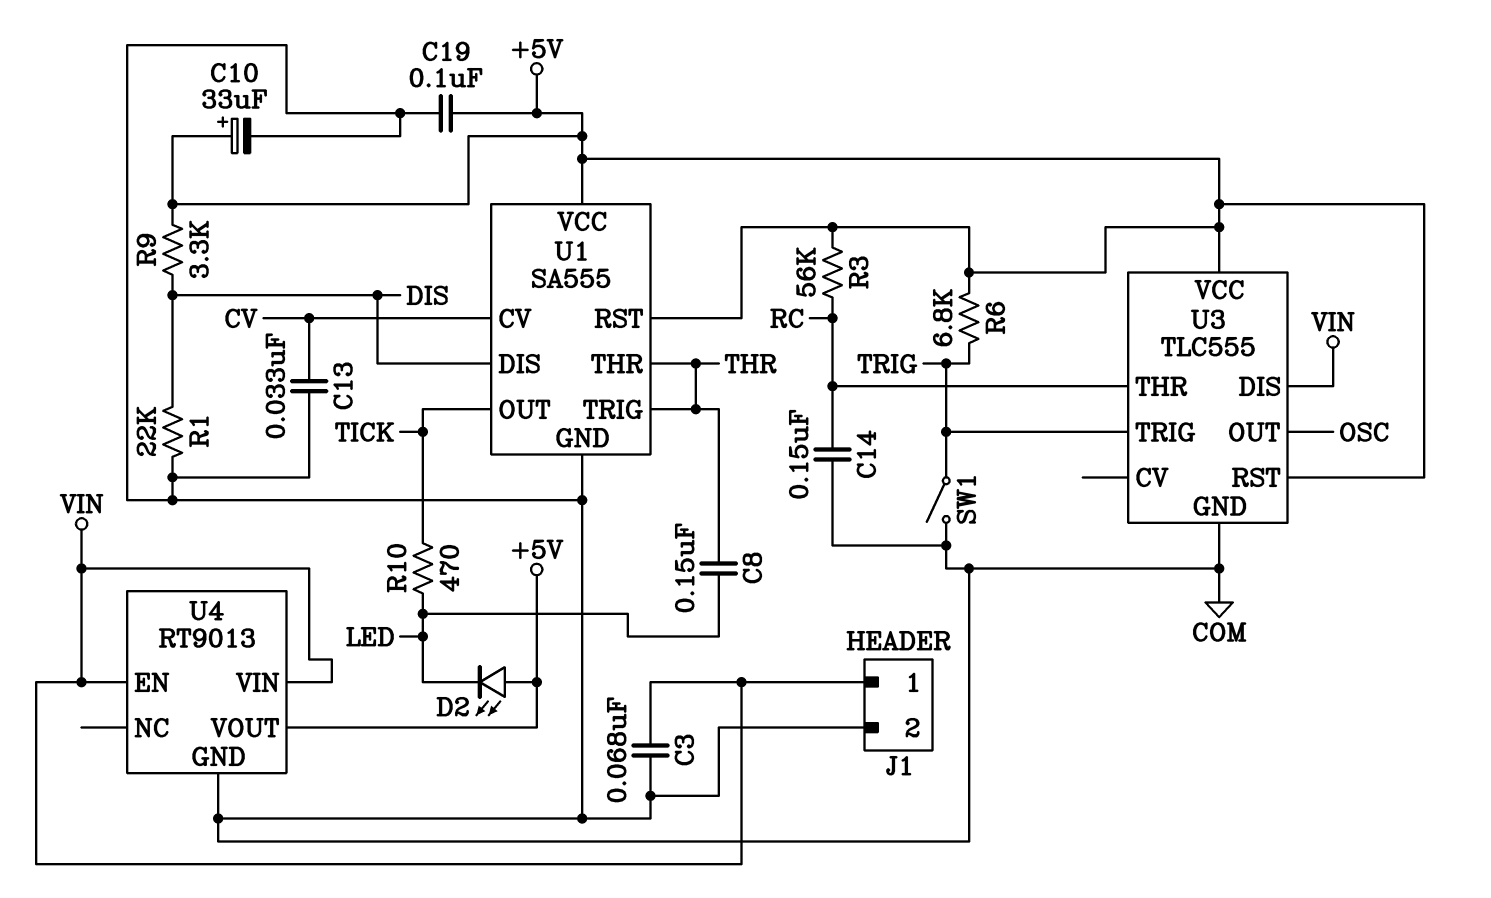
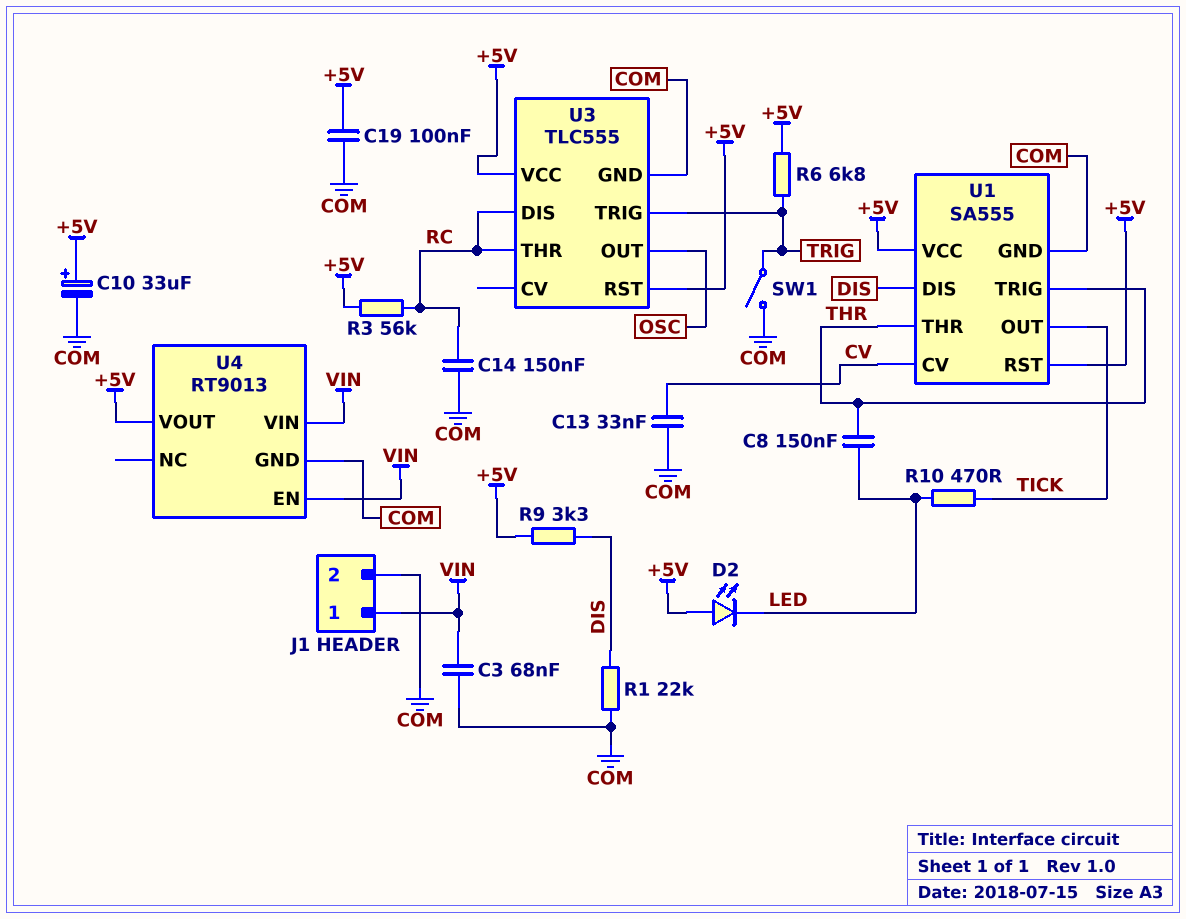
U3 pin DIS: VIN -> RC

